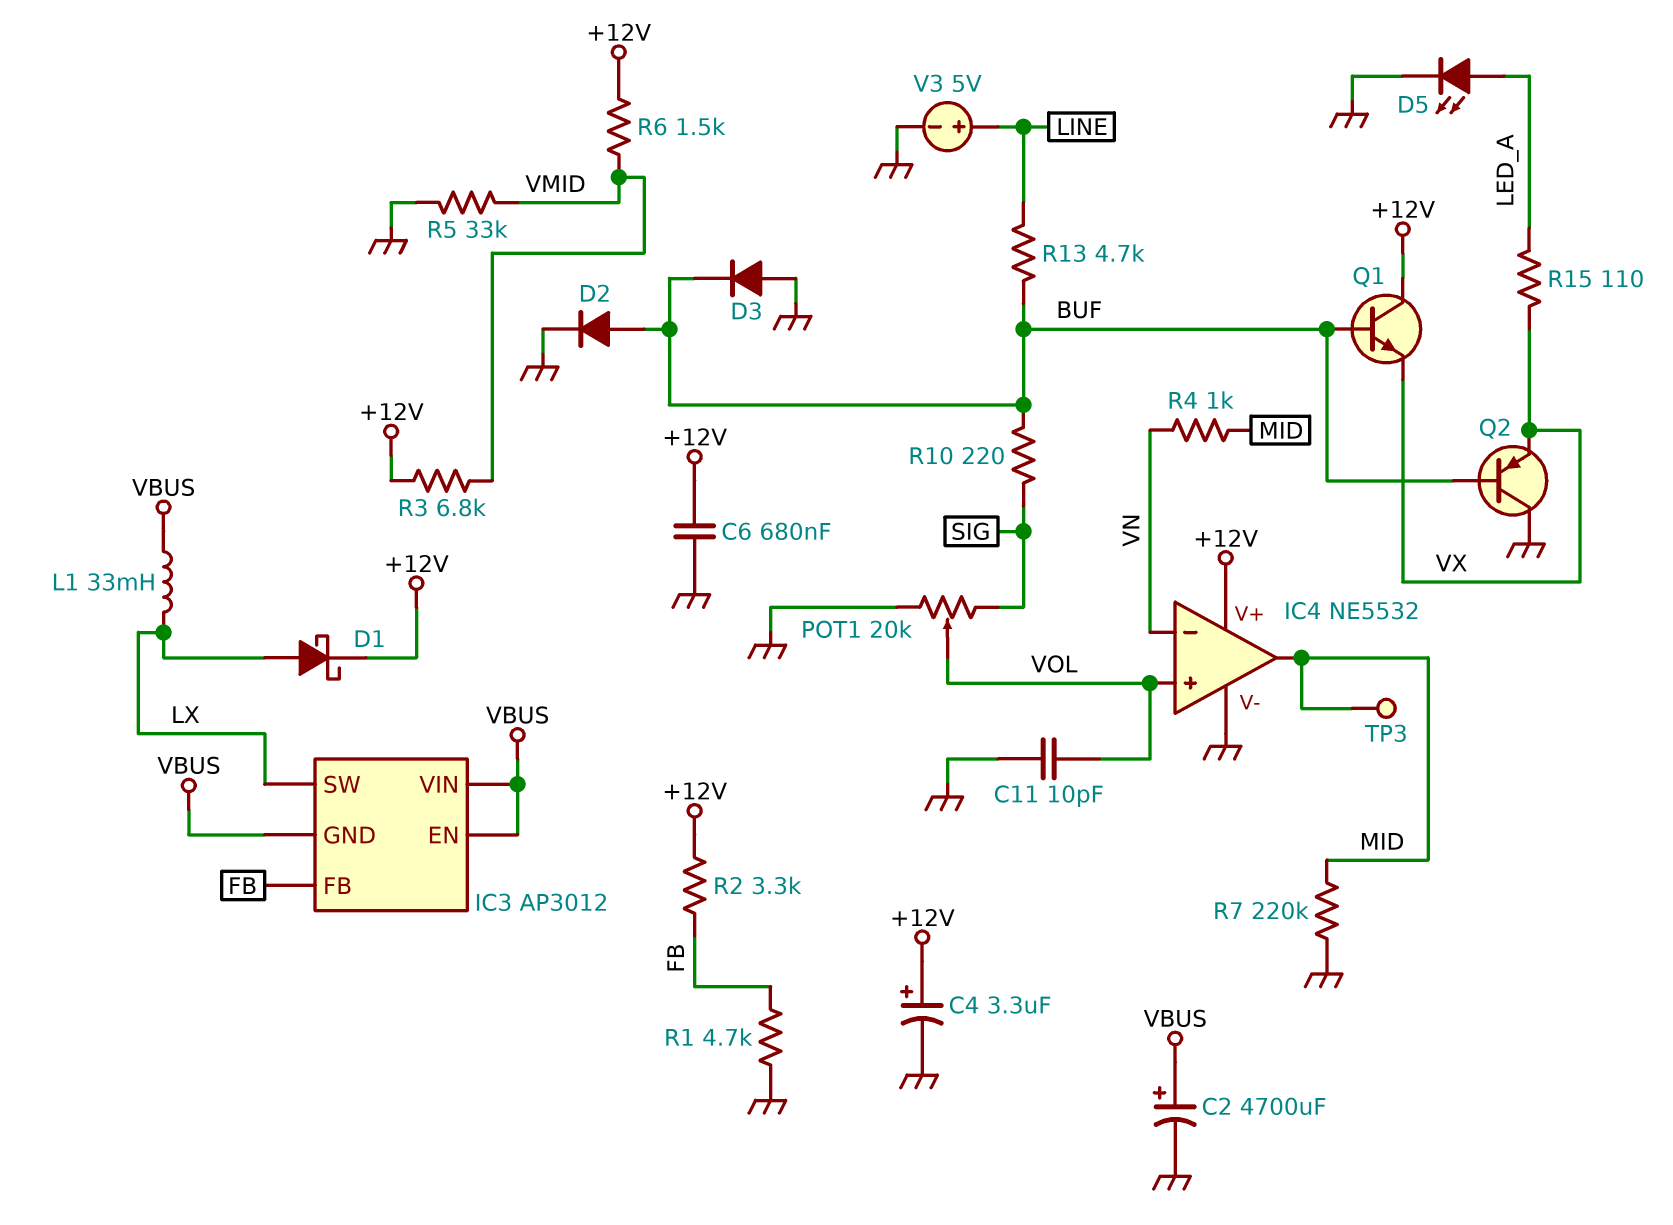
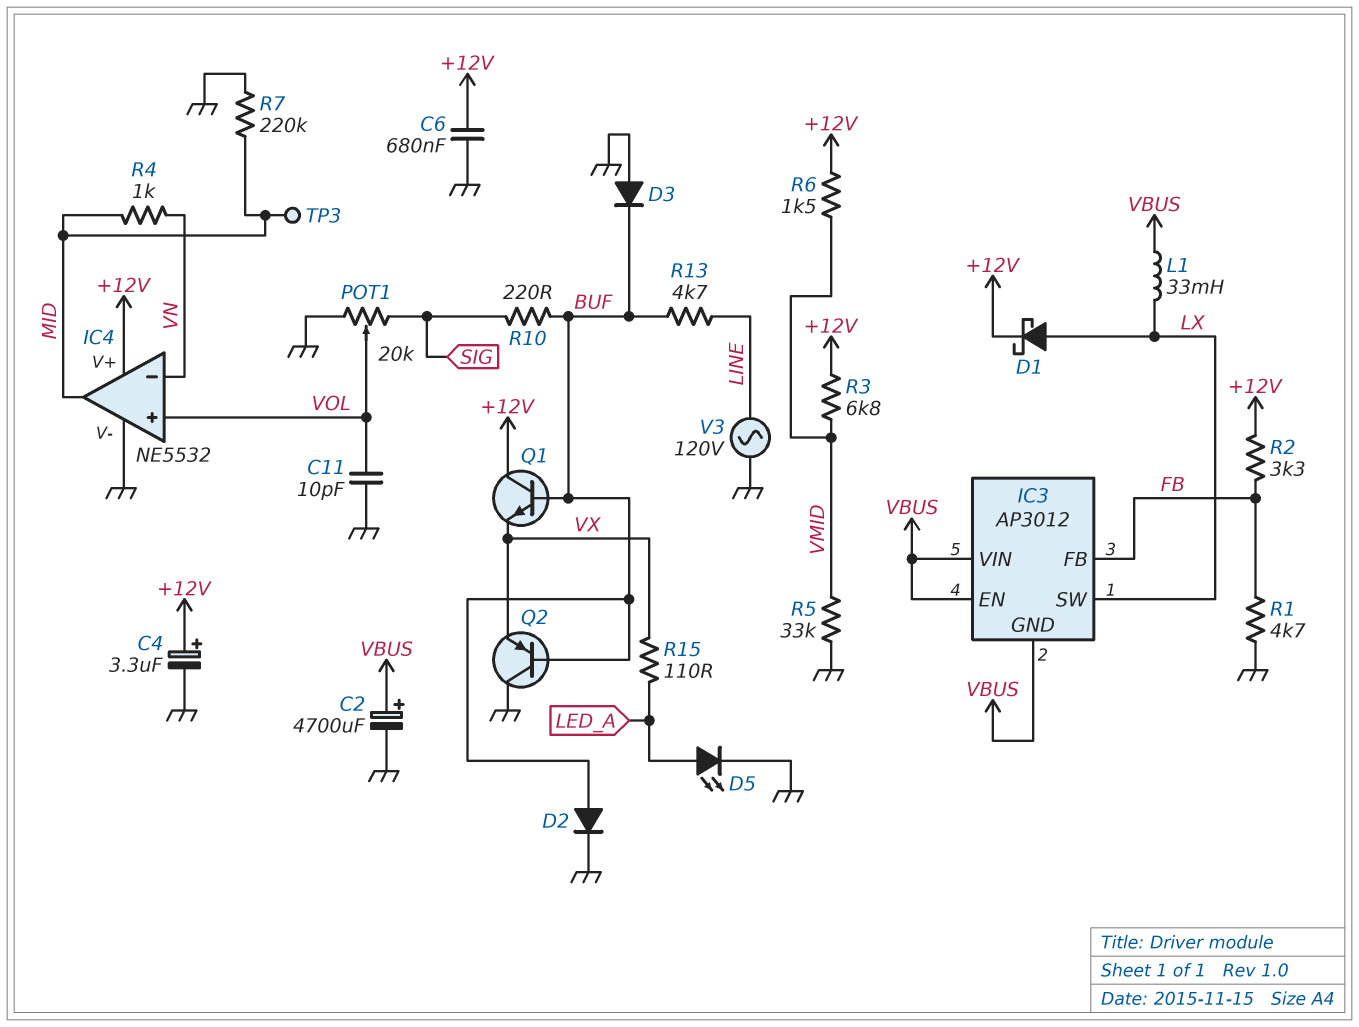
V3: 5V (plus LINE, minus GND) -> AC 120V (GND, LINE)

